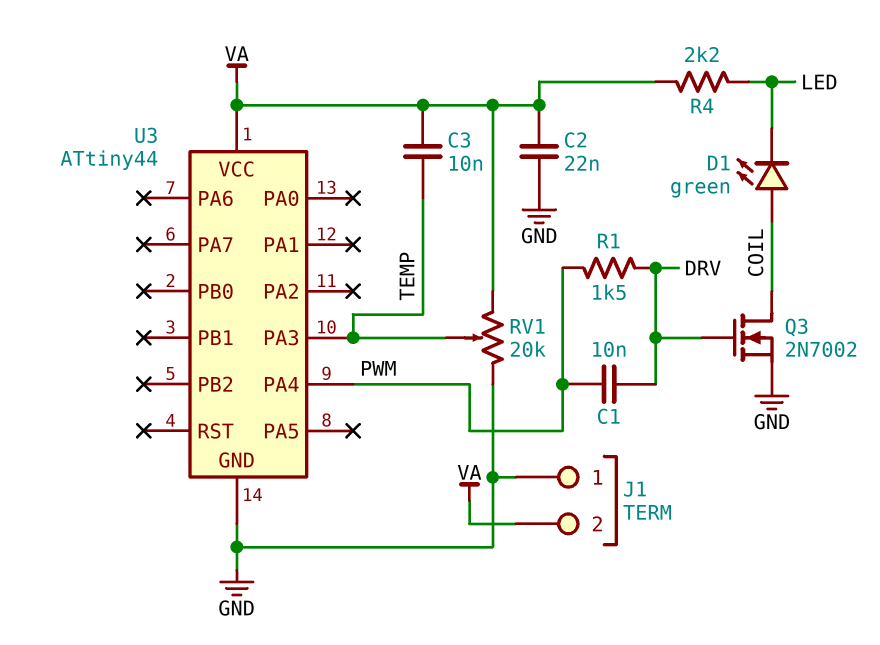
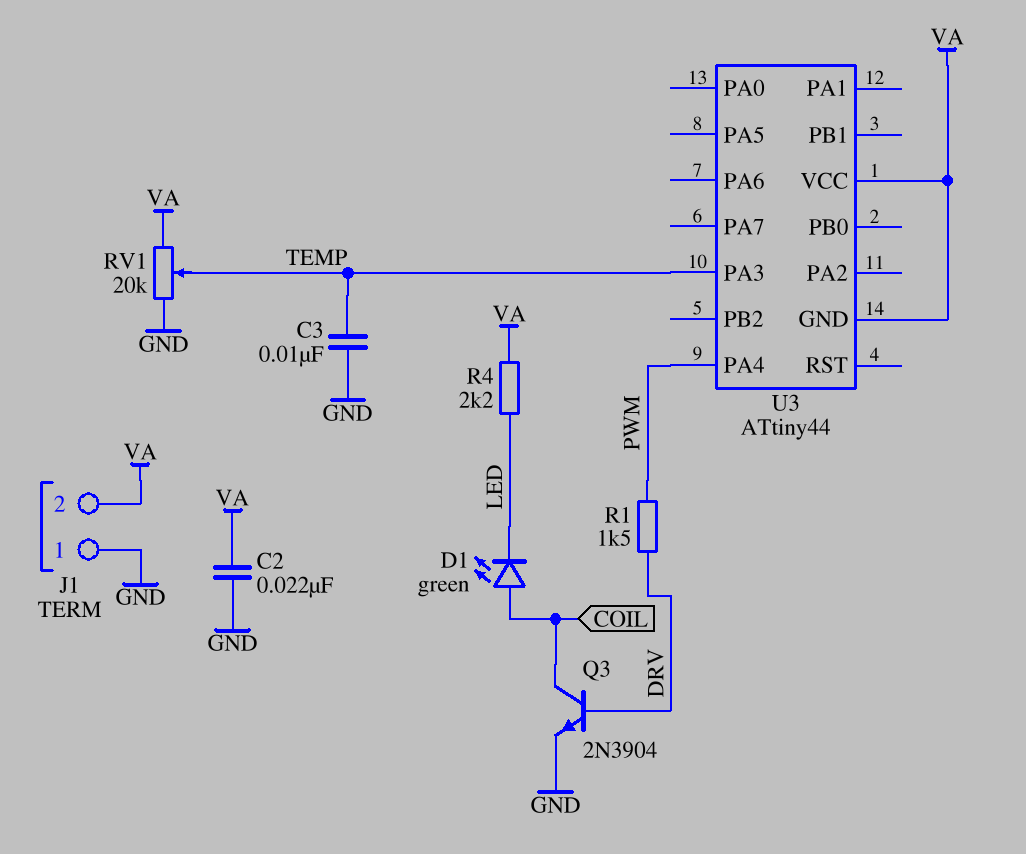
C1: 10nF (DRV, PWM) -> none
C3: 10nF (TEMP, VA) -> 10nF (GND, TEMP)
Q3: NMOS 2N7002 (G DRV, D COIL, S GND) -> NPN 2N3904 (B DRV, C COIL, E GND)
U3 pin GND: GND -> VA

